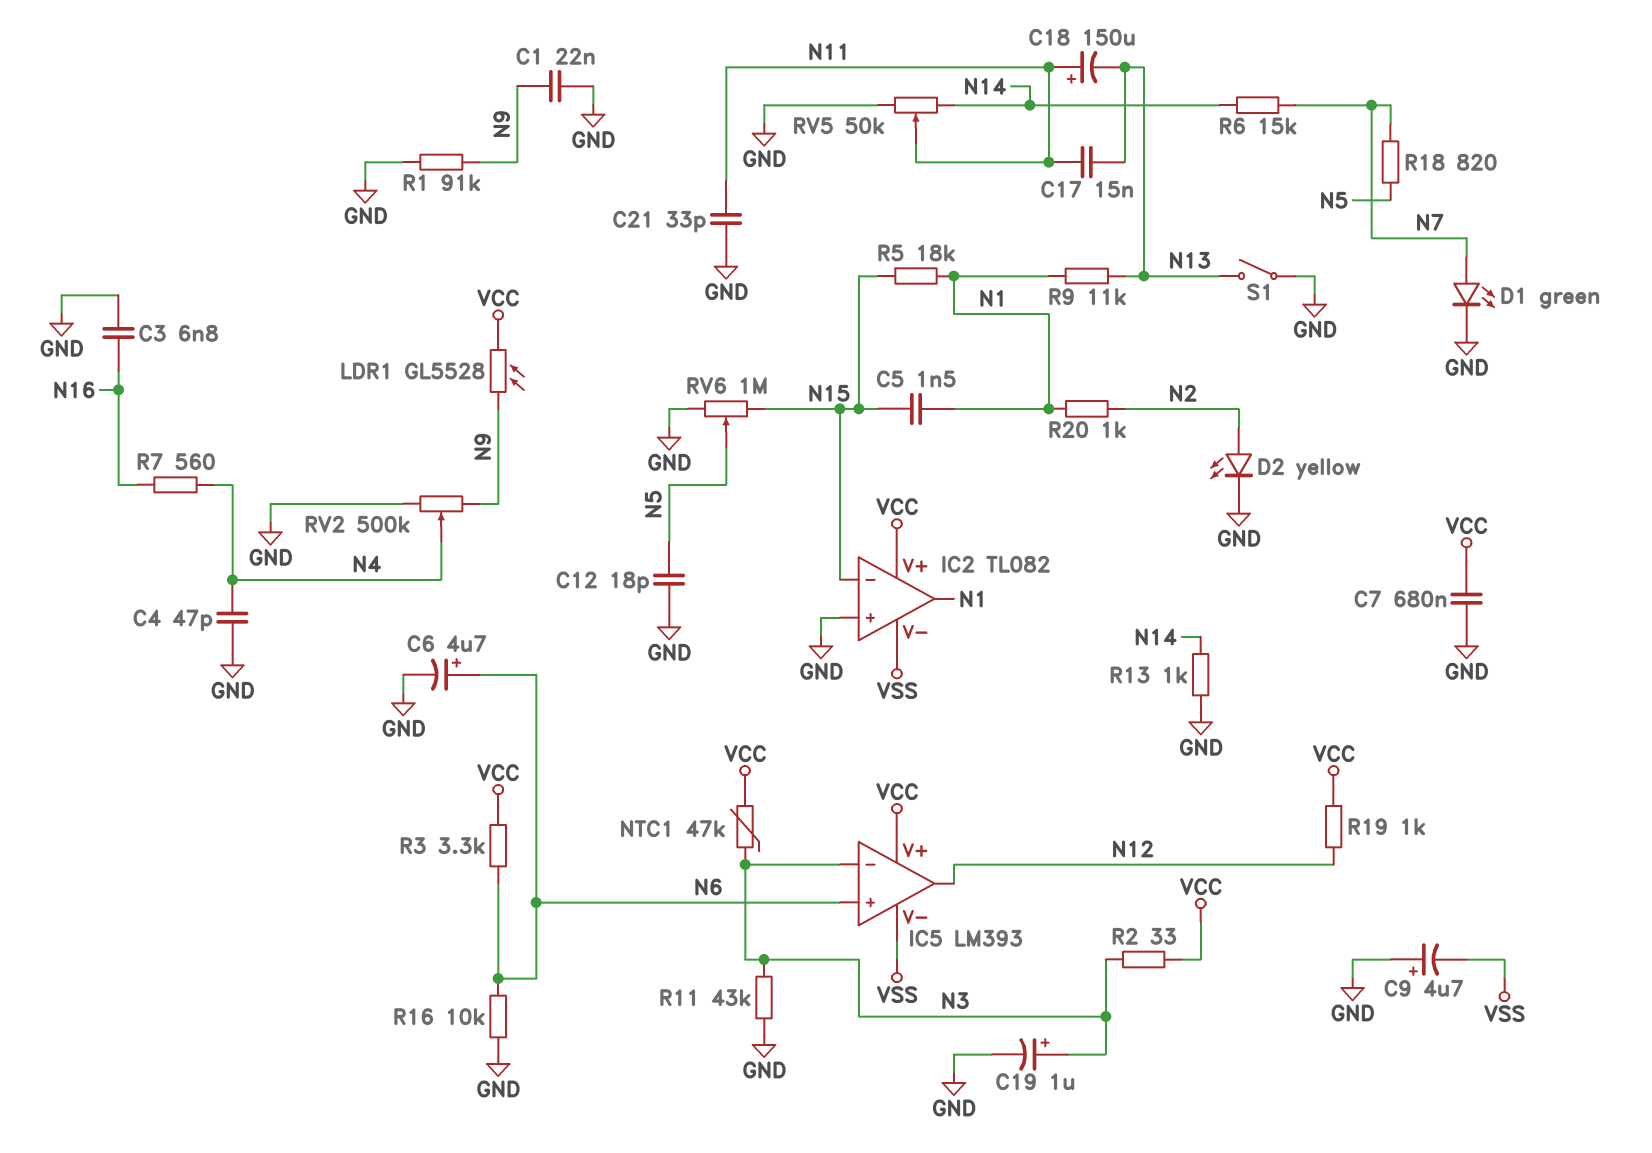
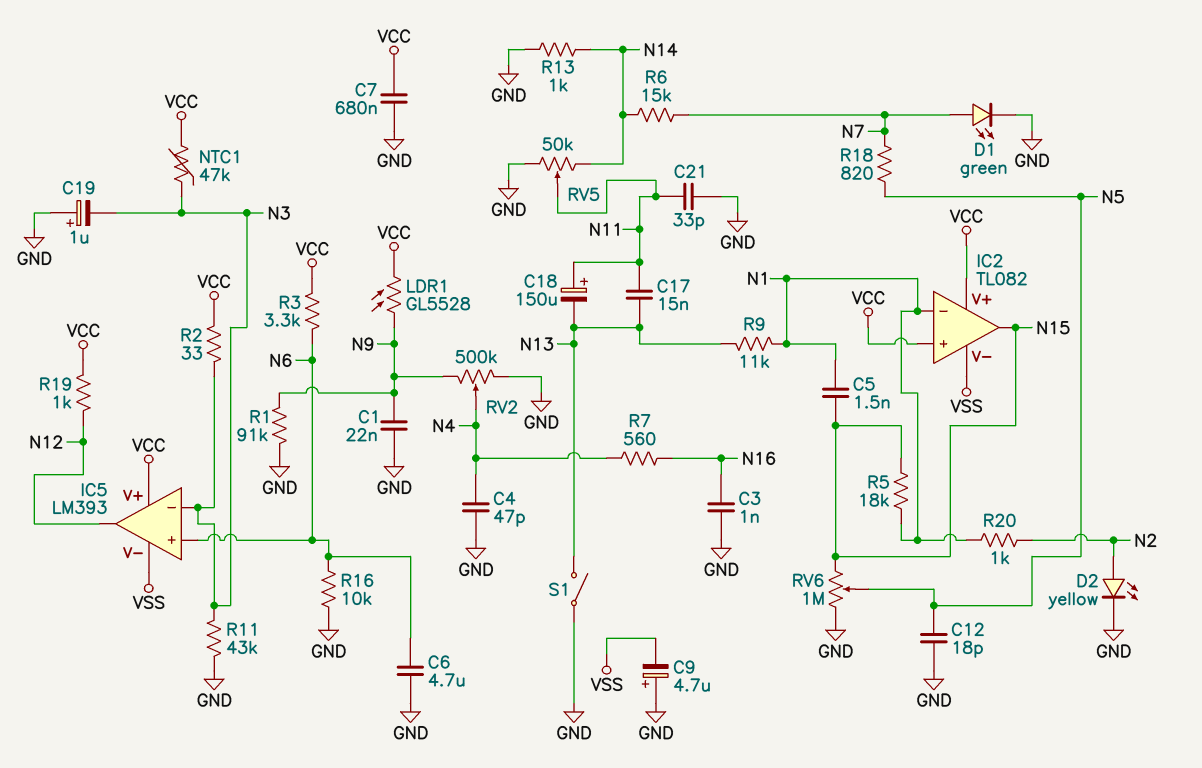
C3: 6.8nF (GND, N16) -> 1nF (GND, N16)
C6: 4.7uF (plus N6, minus GND) -> 4.7uF (GND, N6)
C19: 1uF (plus N3, minus GND) -> 1uF (plus GND, minus N3)
IC2 pin in+: GND -> VCC
IC2 pin in-: N15 -> N1
IC2 pin out: N1 -> N15

